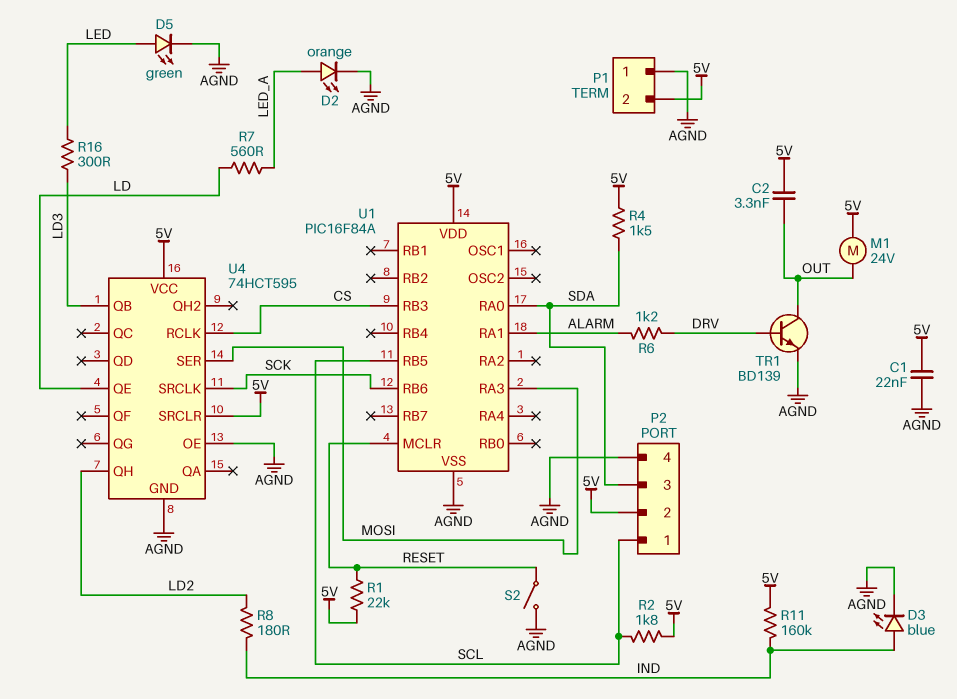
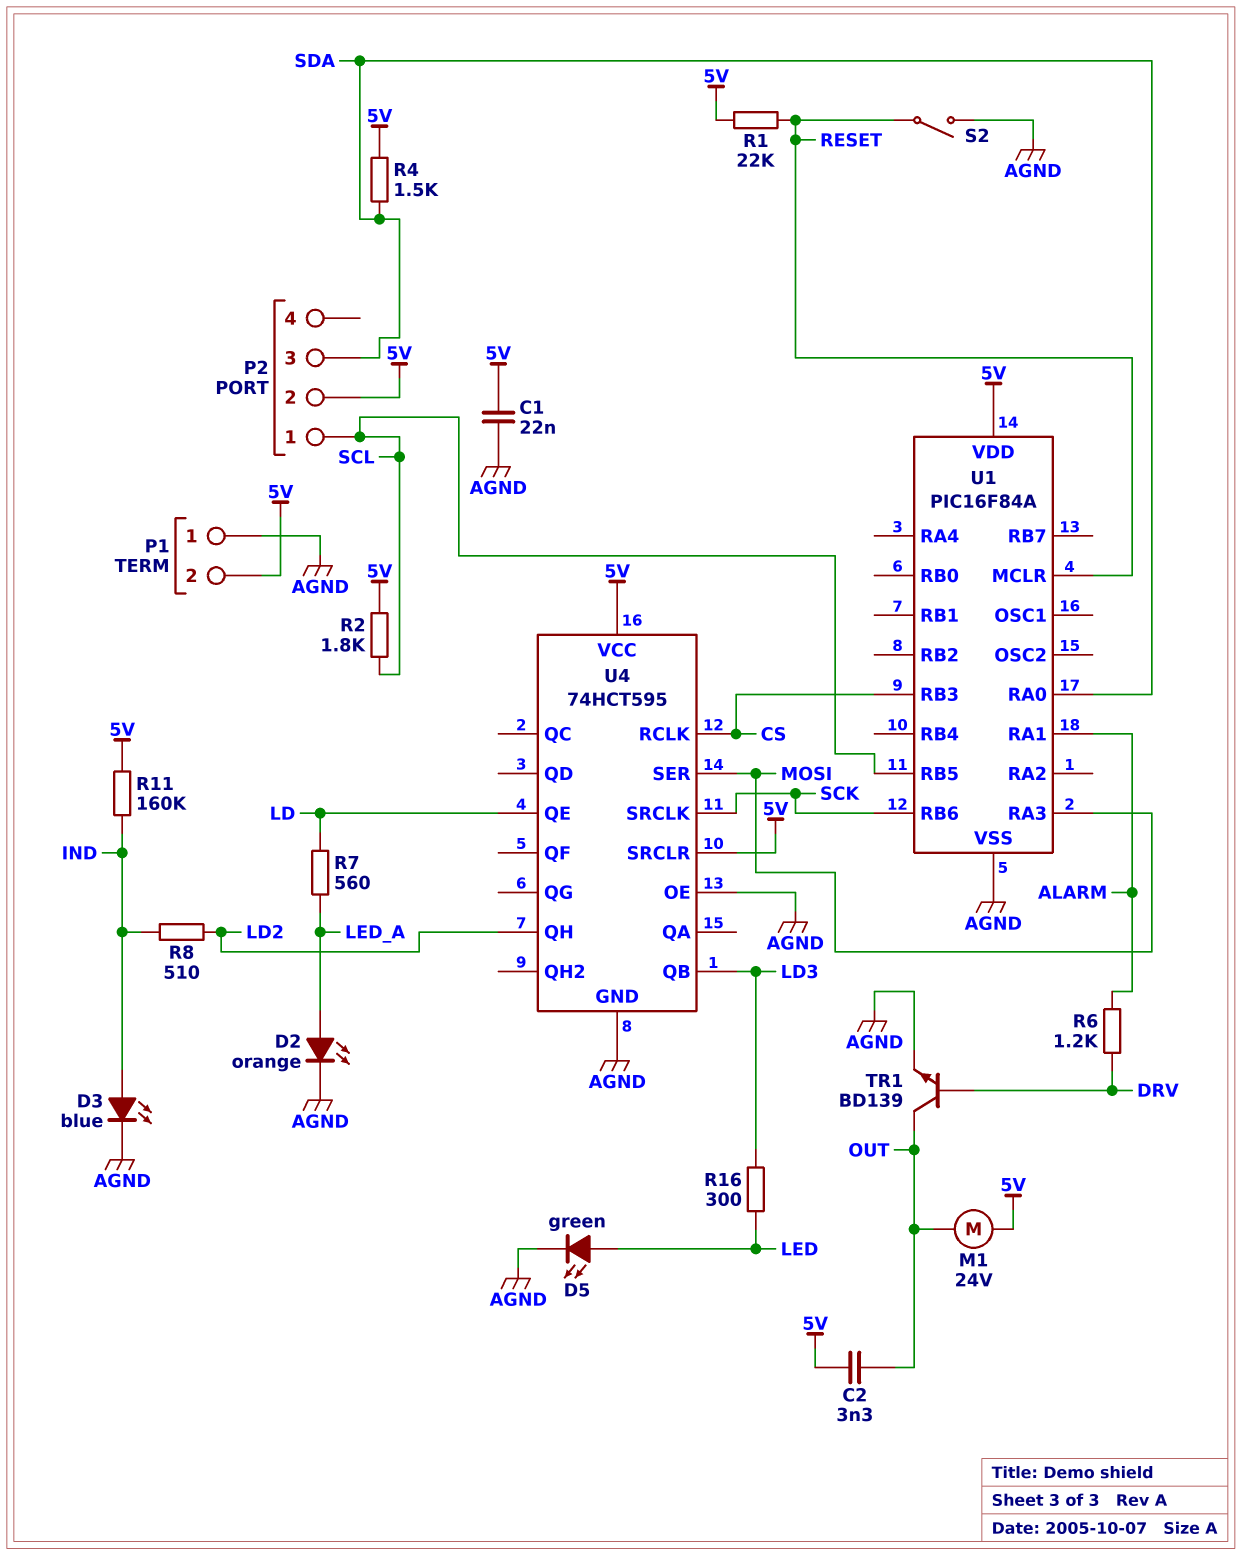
P2 pin 4: AGND -> none
R8: 180 (IND, LD2) -> 510 (IND, LD2)

